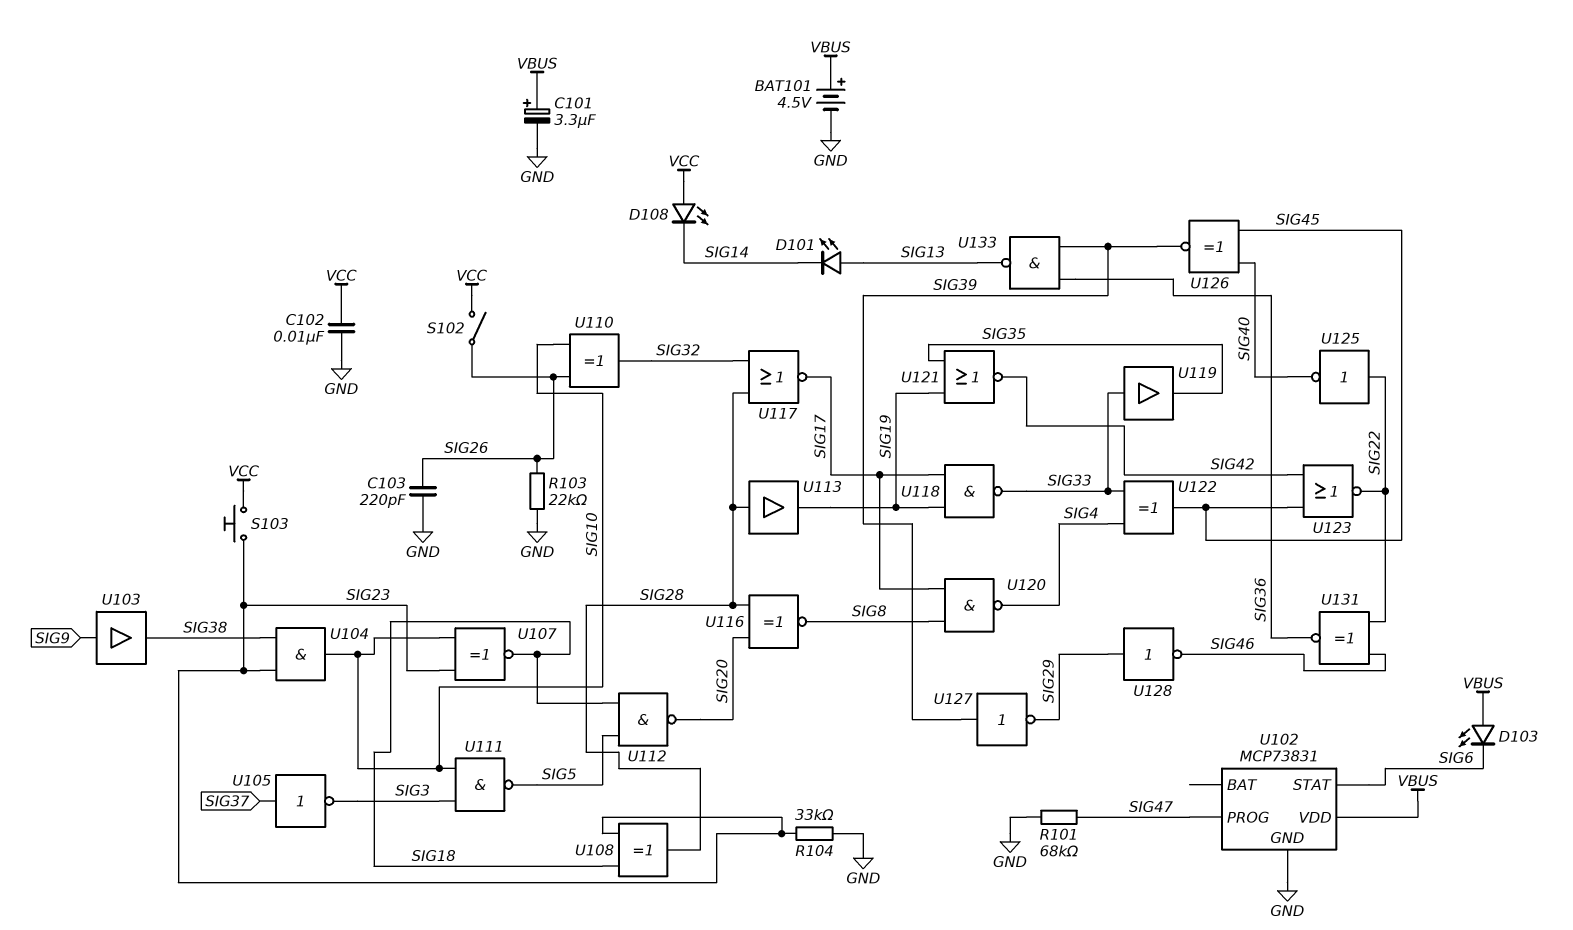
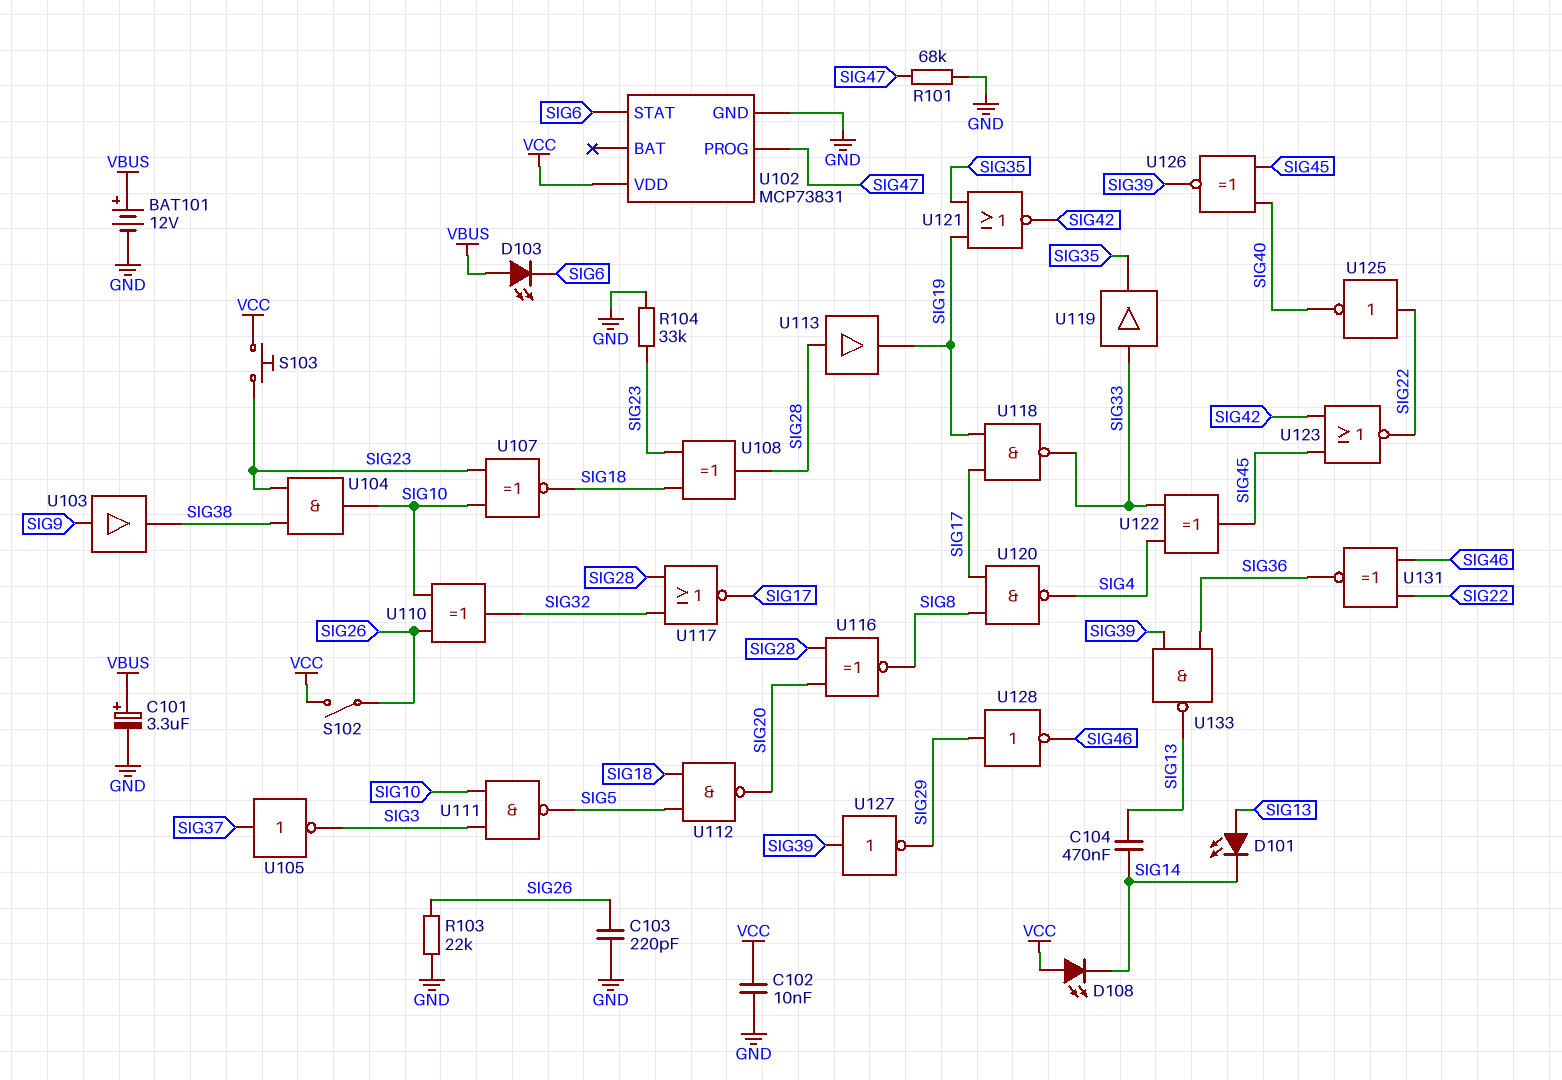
BAT101: 4.5V (plus VBUS, minus GND) -> 12V (plus VBUS, minus GND)
C104: none -> 470nF (SIG13, SIG14)
U102 pin VDD: VBUS -> VCC

